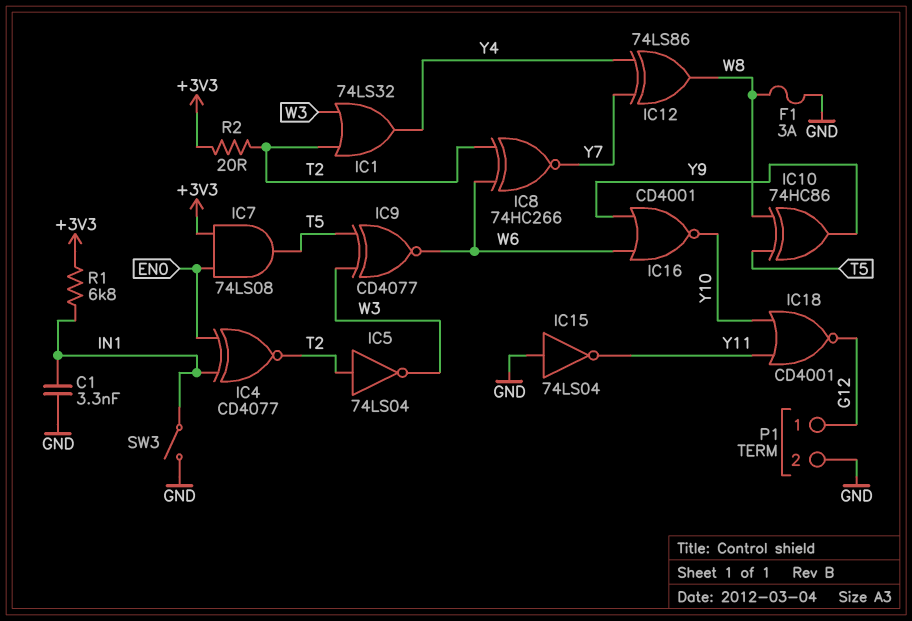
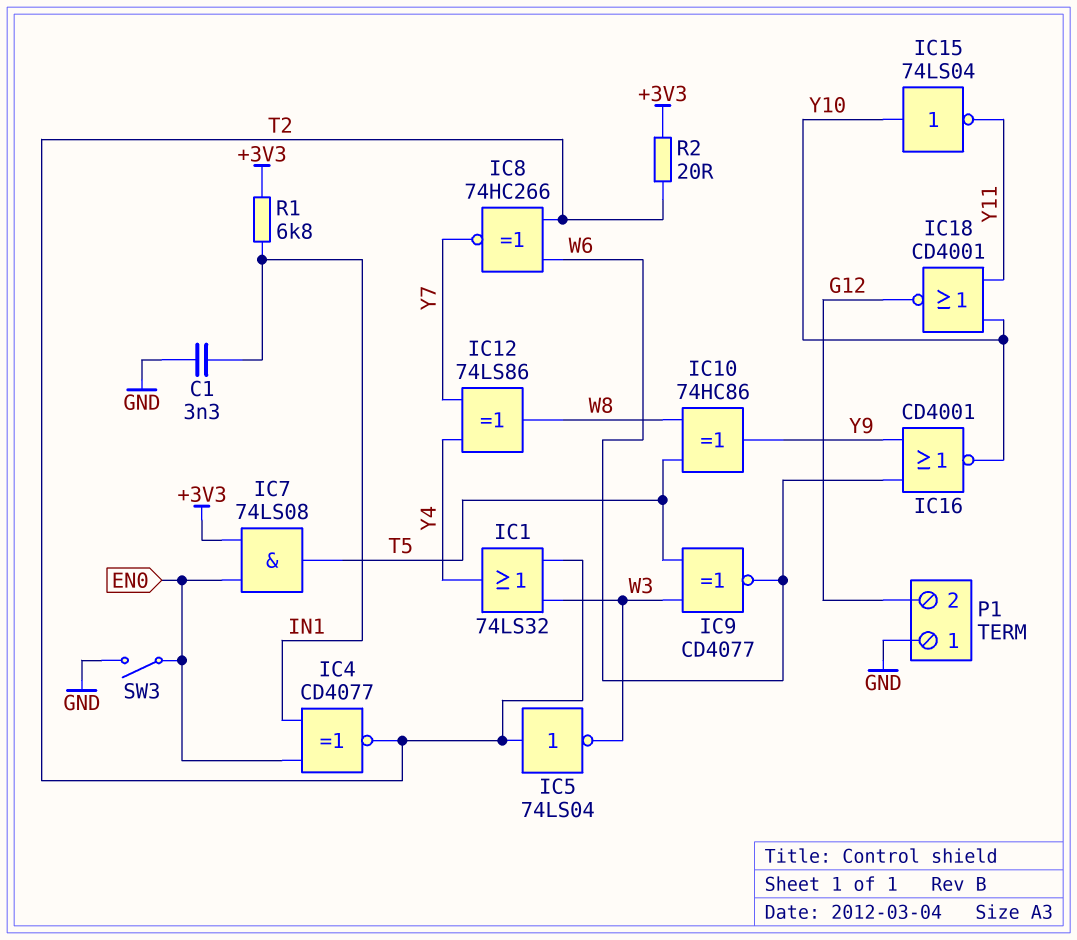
F1: 3A (GND, W8) -> none
IC15: NOT 74LS04 (in GND, out Y11) -> NOT 74LS04 (in Y10, out Y11)
P1 pin 1: G12 -> GND
P1 pin 2: GND -> G12
SW3: switch (GND, IN1) -> switch (EN0, GND)

